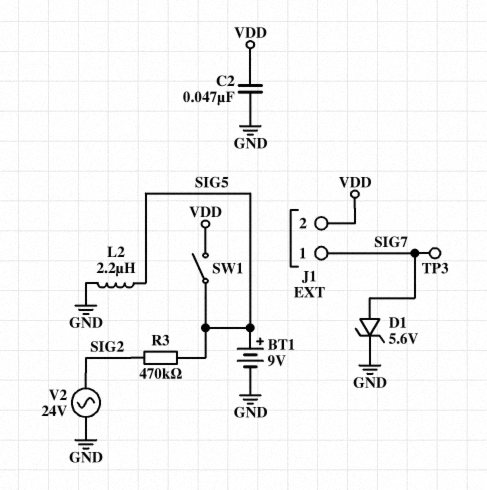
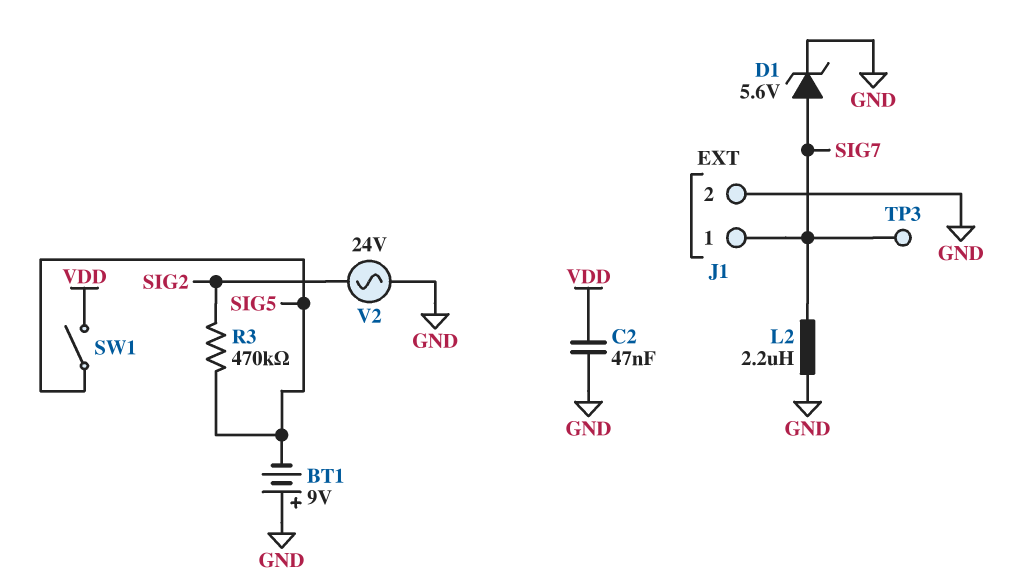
BT1: 9V (plus SIG5, minus GND) -> 9V (plus GND, minus SIG5)
J1 pin 2: VDD -> GND
L2: 2.2uH (GND, SIG5) -> 2.2uH (GND, SIG7)

